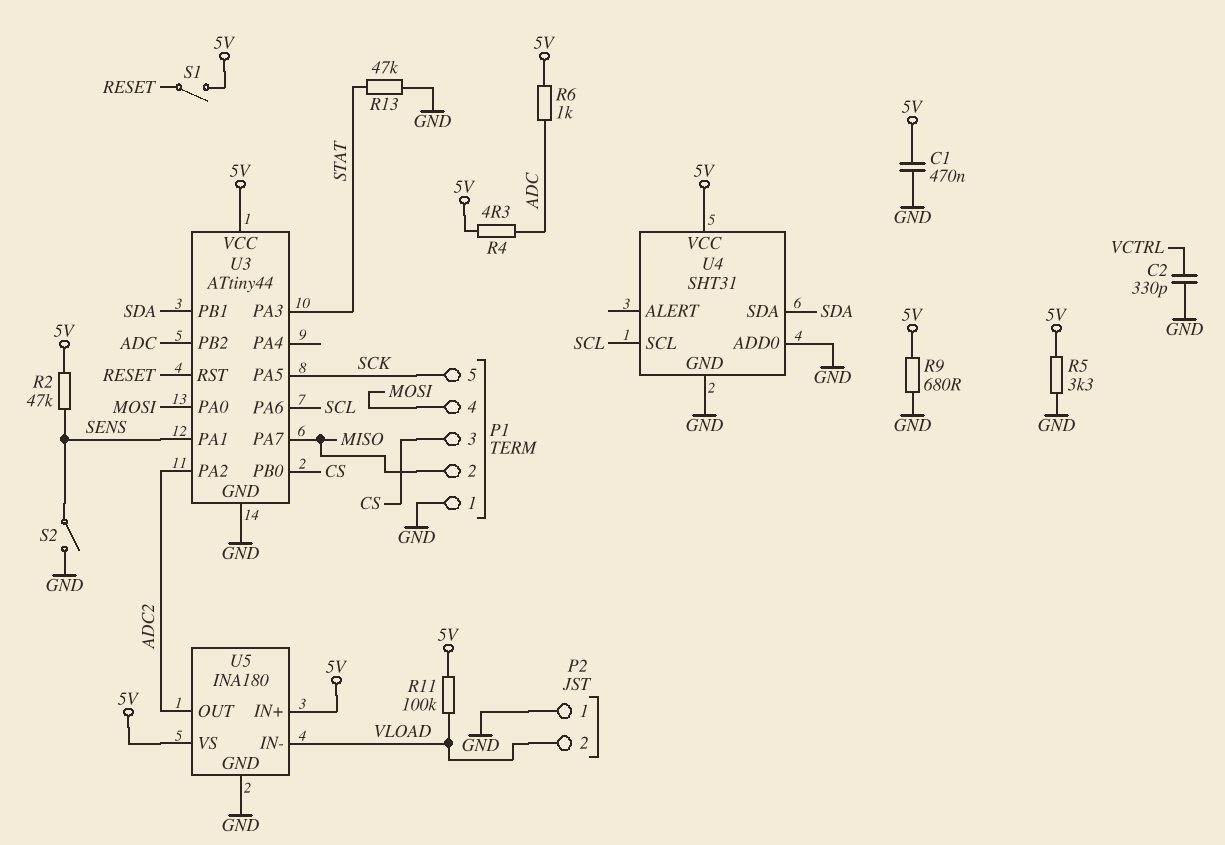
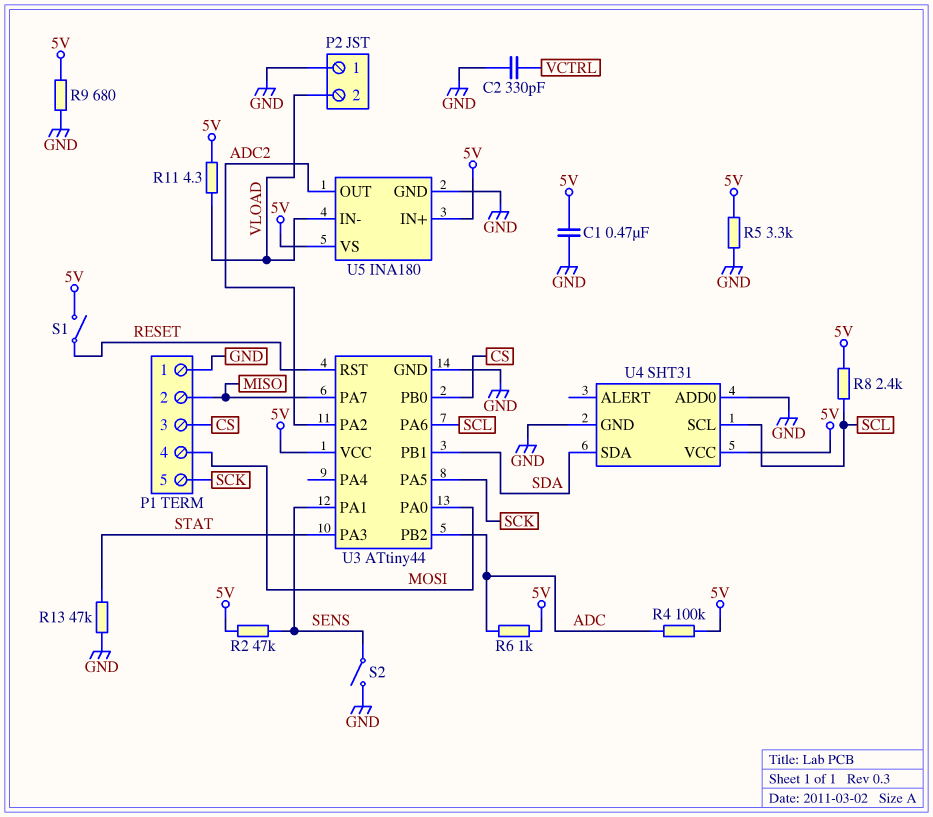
R4: 4.3 (5V, ADC) -> 100k (5V, ADC)
R8: none -> 2.4k (5V, SCL)
R11: 100k (5V, VLOAD) -> 4.3 (5V, VLOAD)

